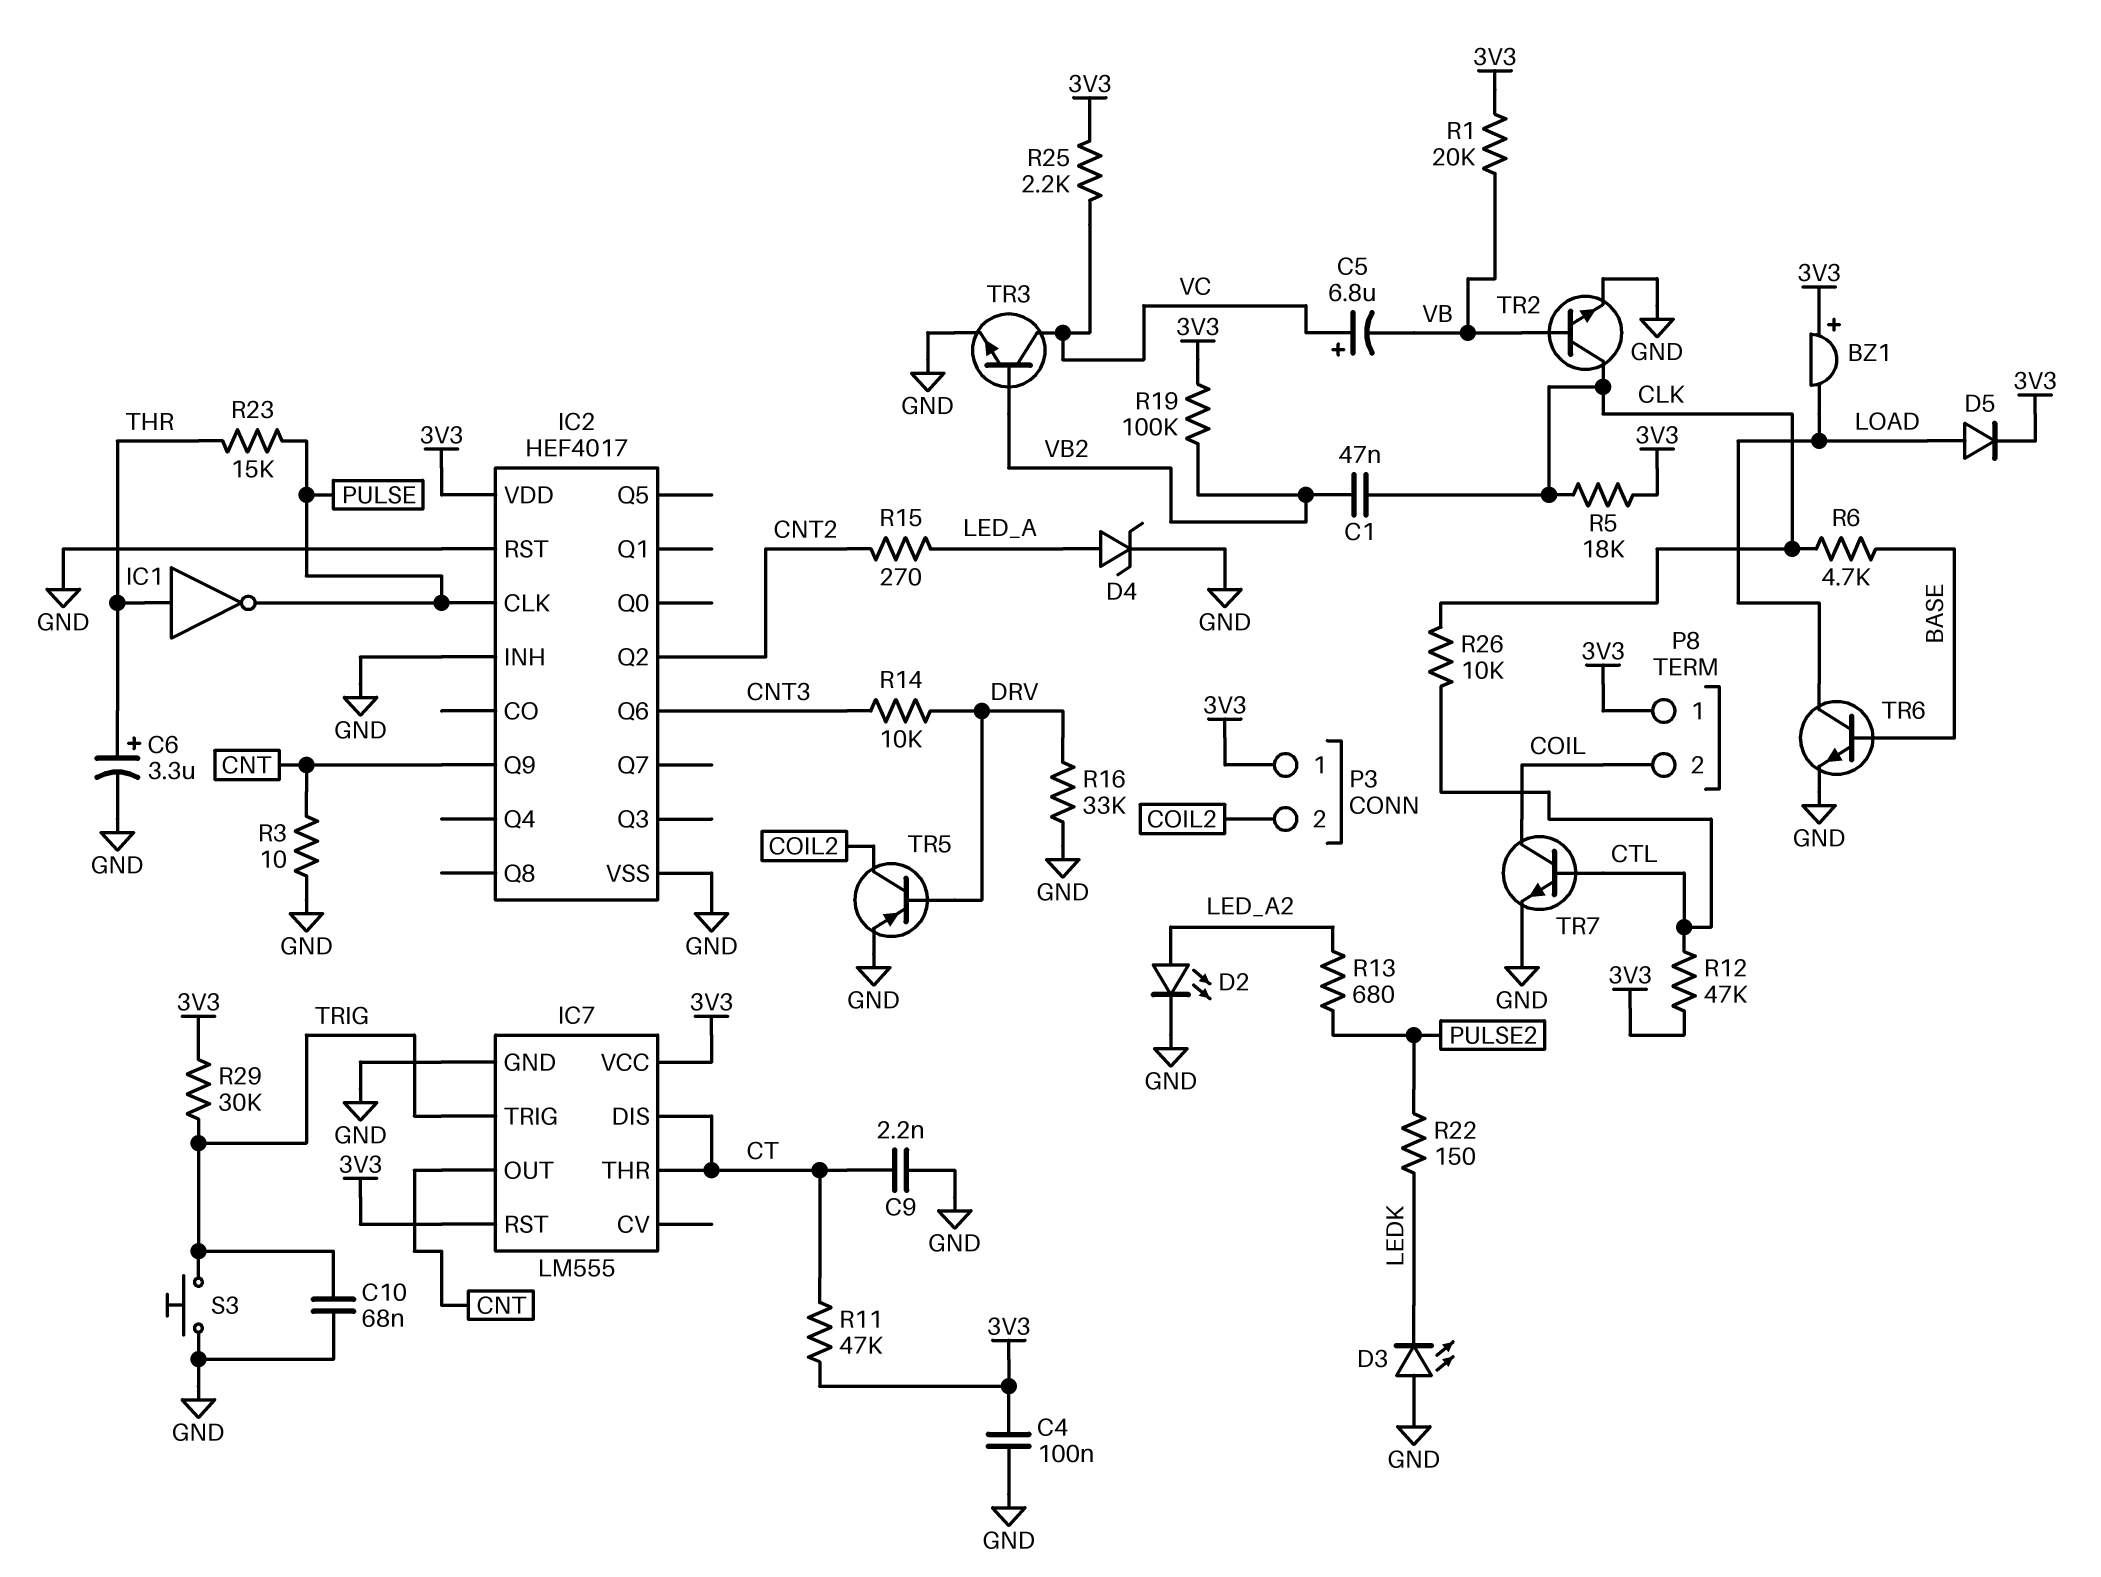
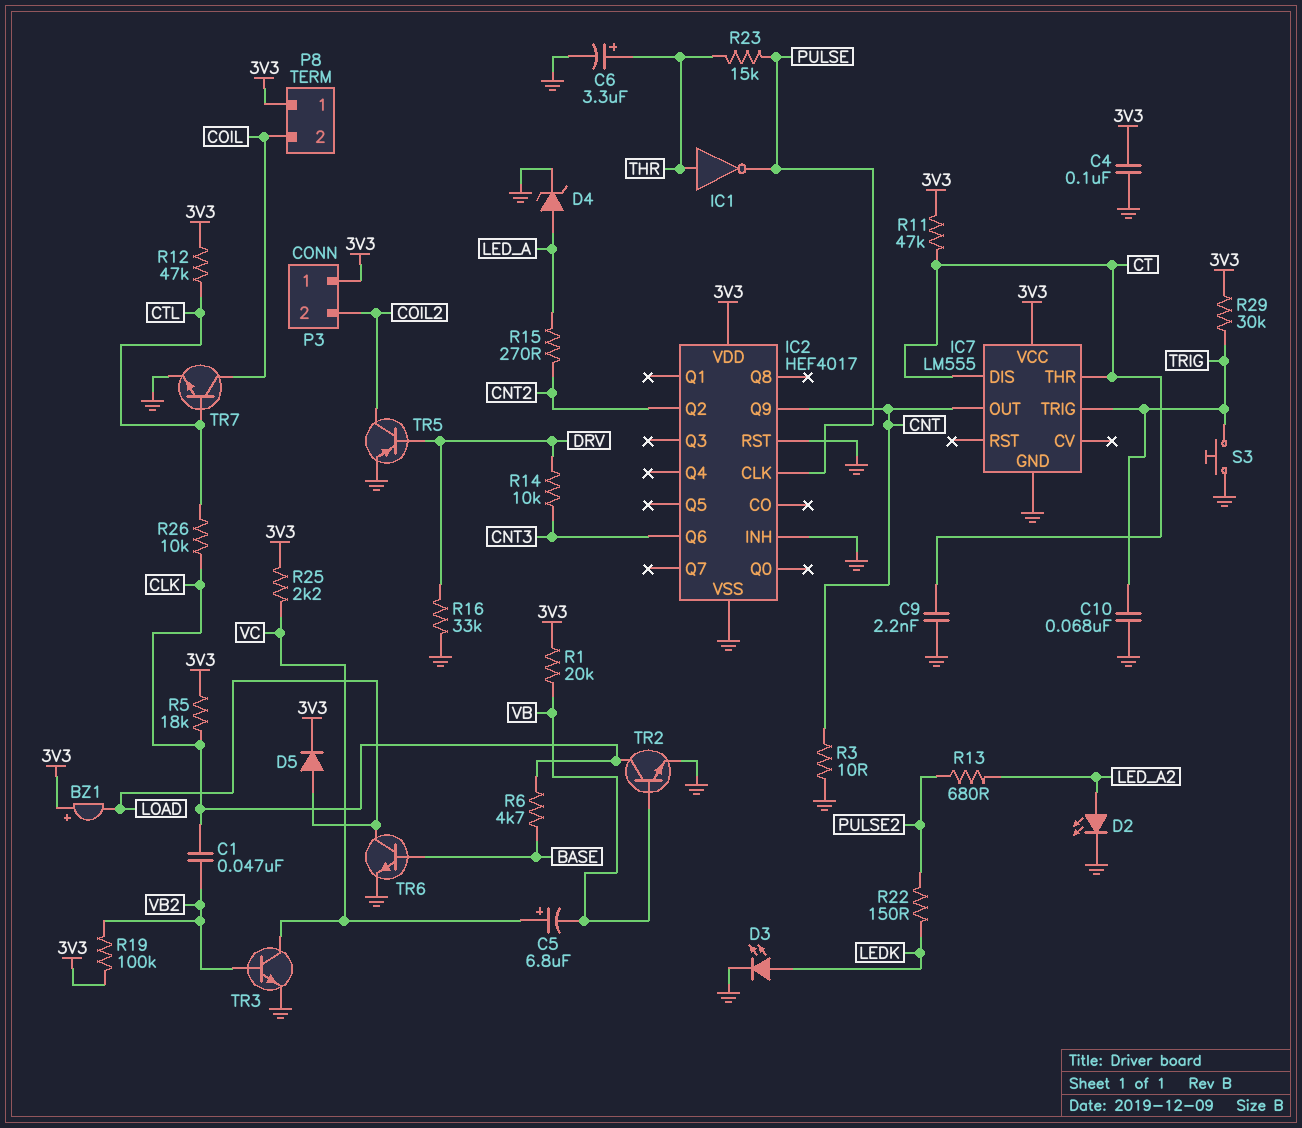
D3: LED (A GND, K LEDK) -> LED (A LEDK, K GND)
IC7 pin RST: 3V3 -> none

